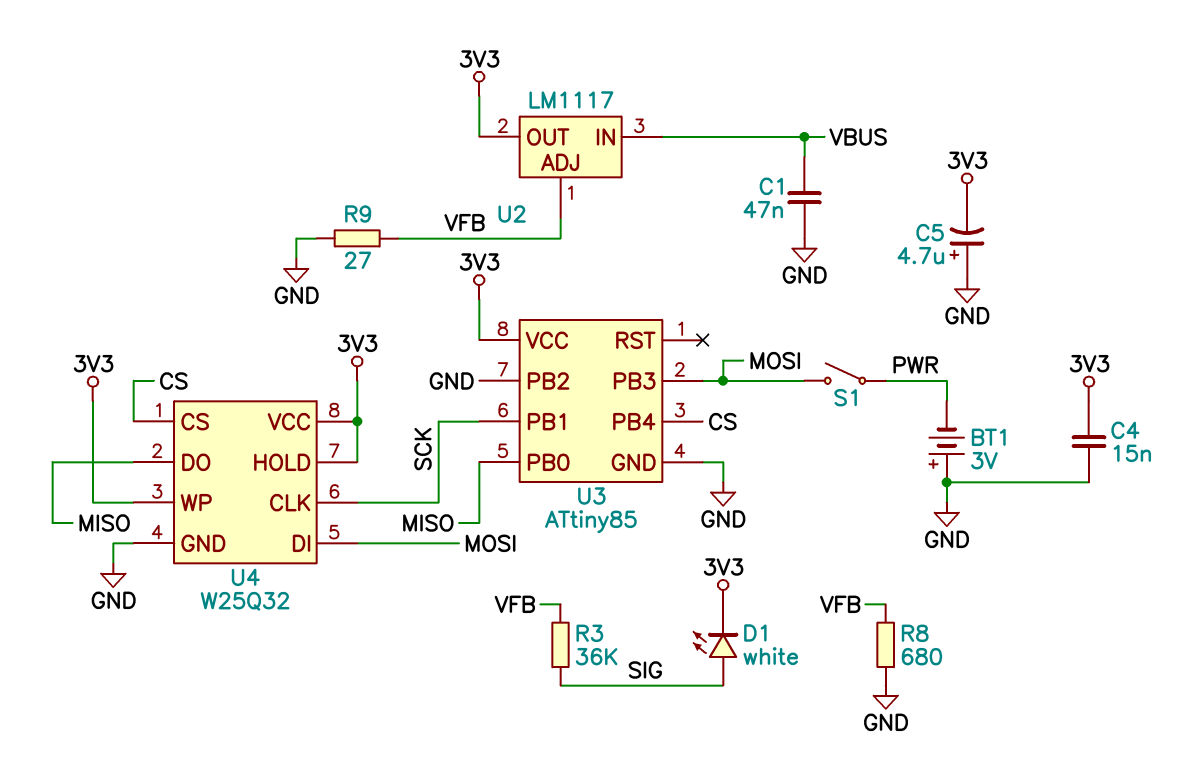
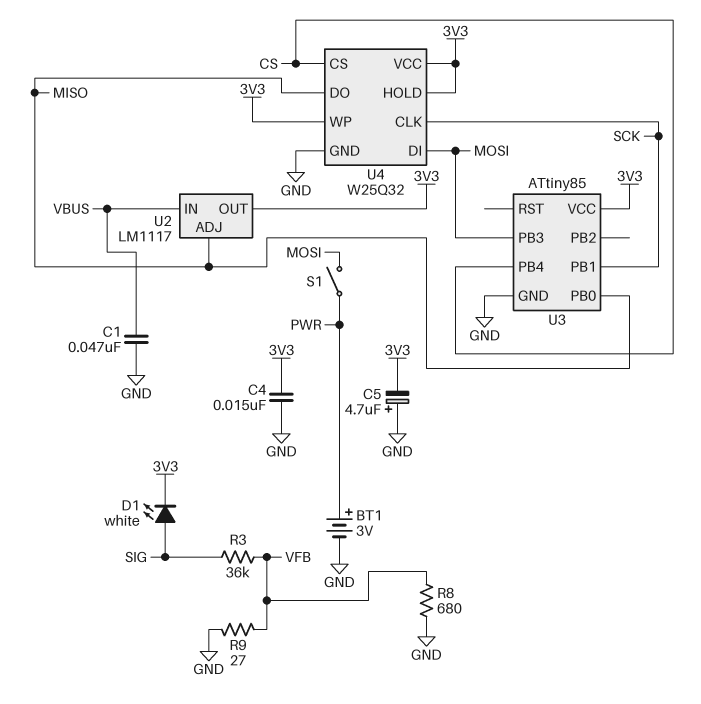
BT1: 3V (plus GND, minus PWR) -> 3V (plus PWR, minus GND)
U2 pin ADJ: VFB -> MISO
U3 pin PB2: GND -> none

